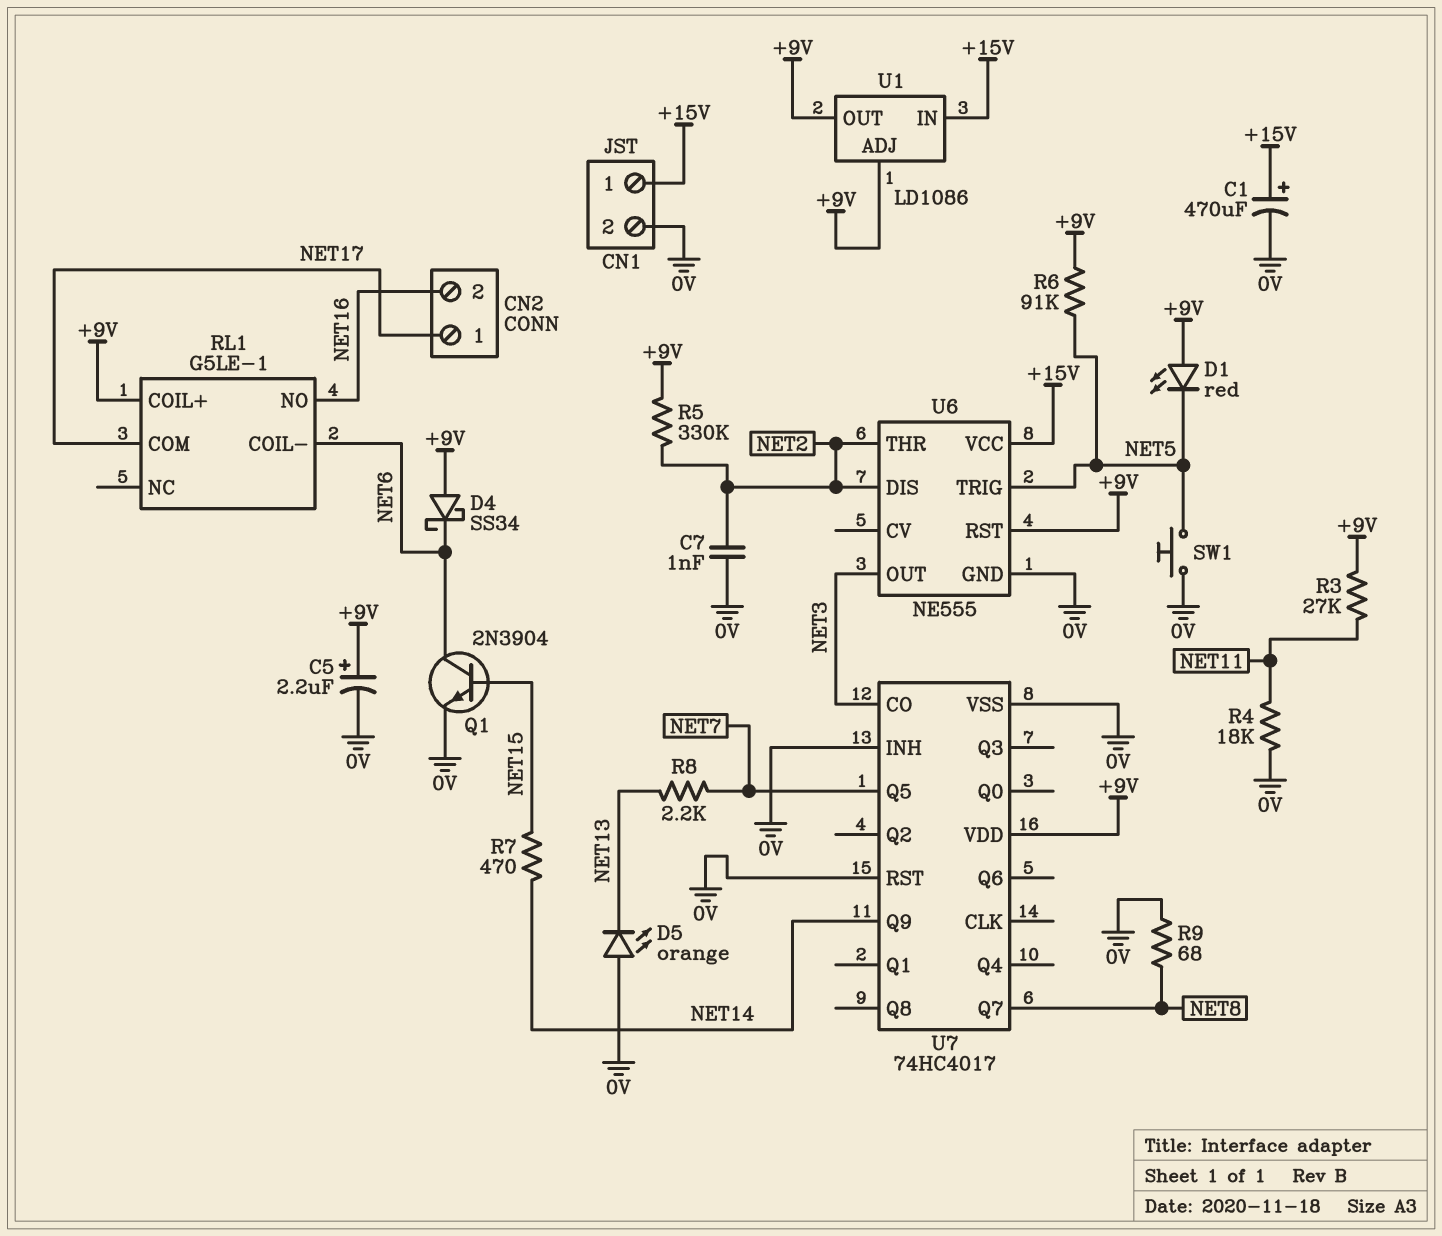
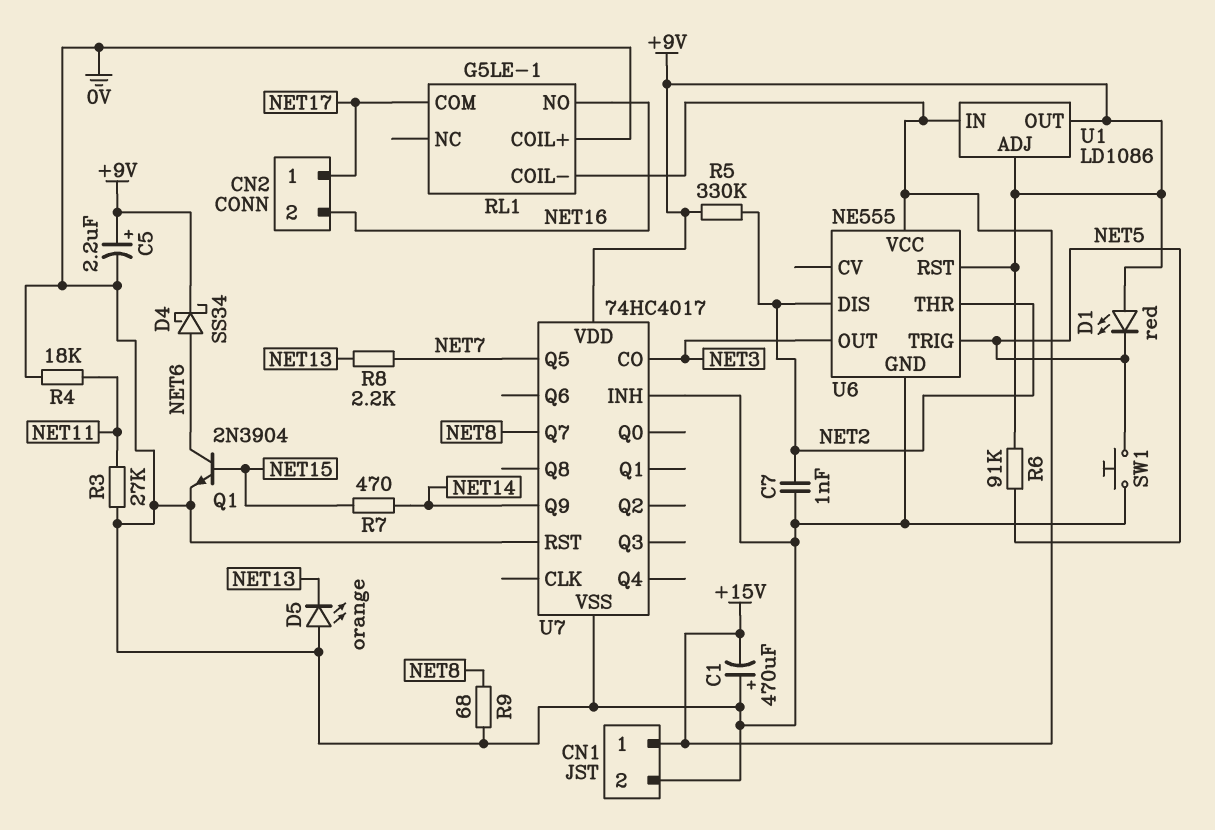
C1: 470uF (plus +15V, minus 0V) -> 470uF (plus 0V, minus +15V)
D4: schottky SS34 (A +9V, K NET6) -> schottky SS34 (A NET6, K +9V)
R3: 27k (+9V, NET11) -> 27k (0V, NET11)
RL1 pin COIL+: +9V -> 0V
RL1 pin COIL-: NET6 -> +15V

